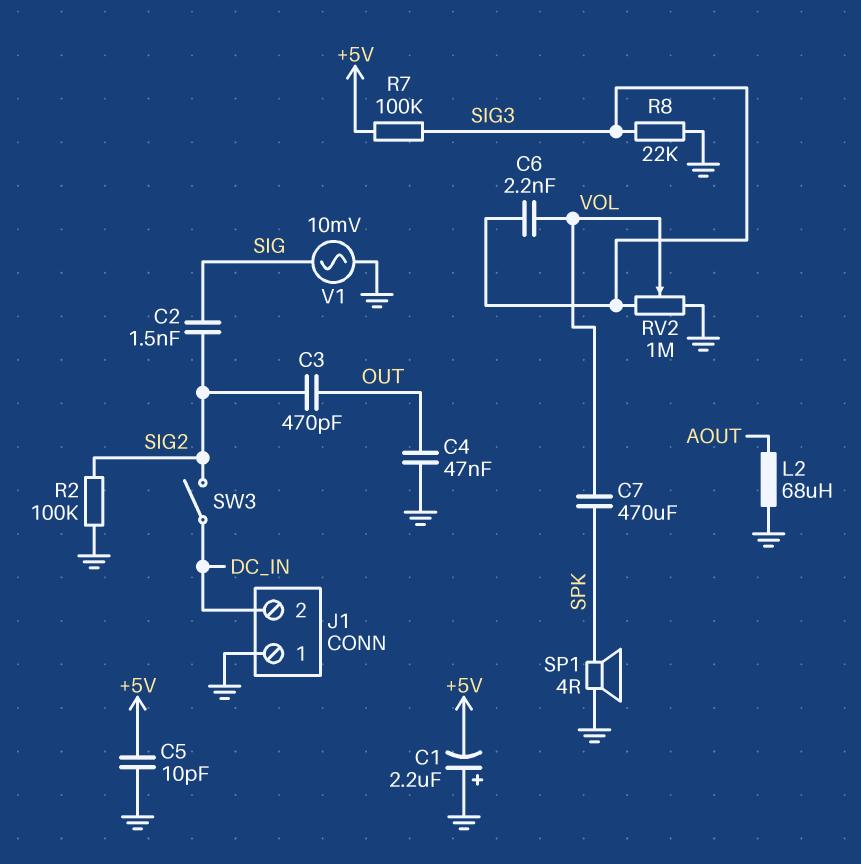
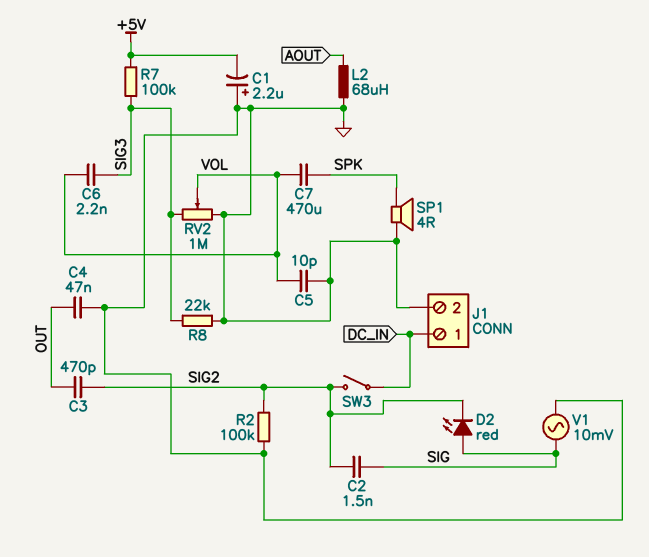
C5: 10pF (+5V, GND) -> 10pF (GND, VOL)
D2: none -> LED red (A SIG, K SIG2)
J1 pin 1: GND -> DC_IN
J1 pin 2: DC_IN -> GND

